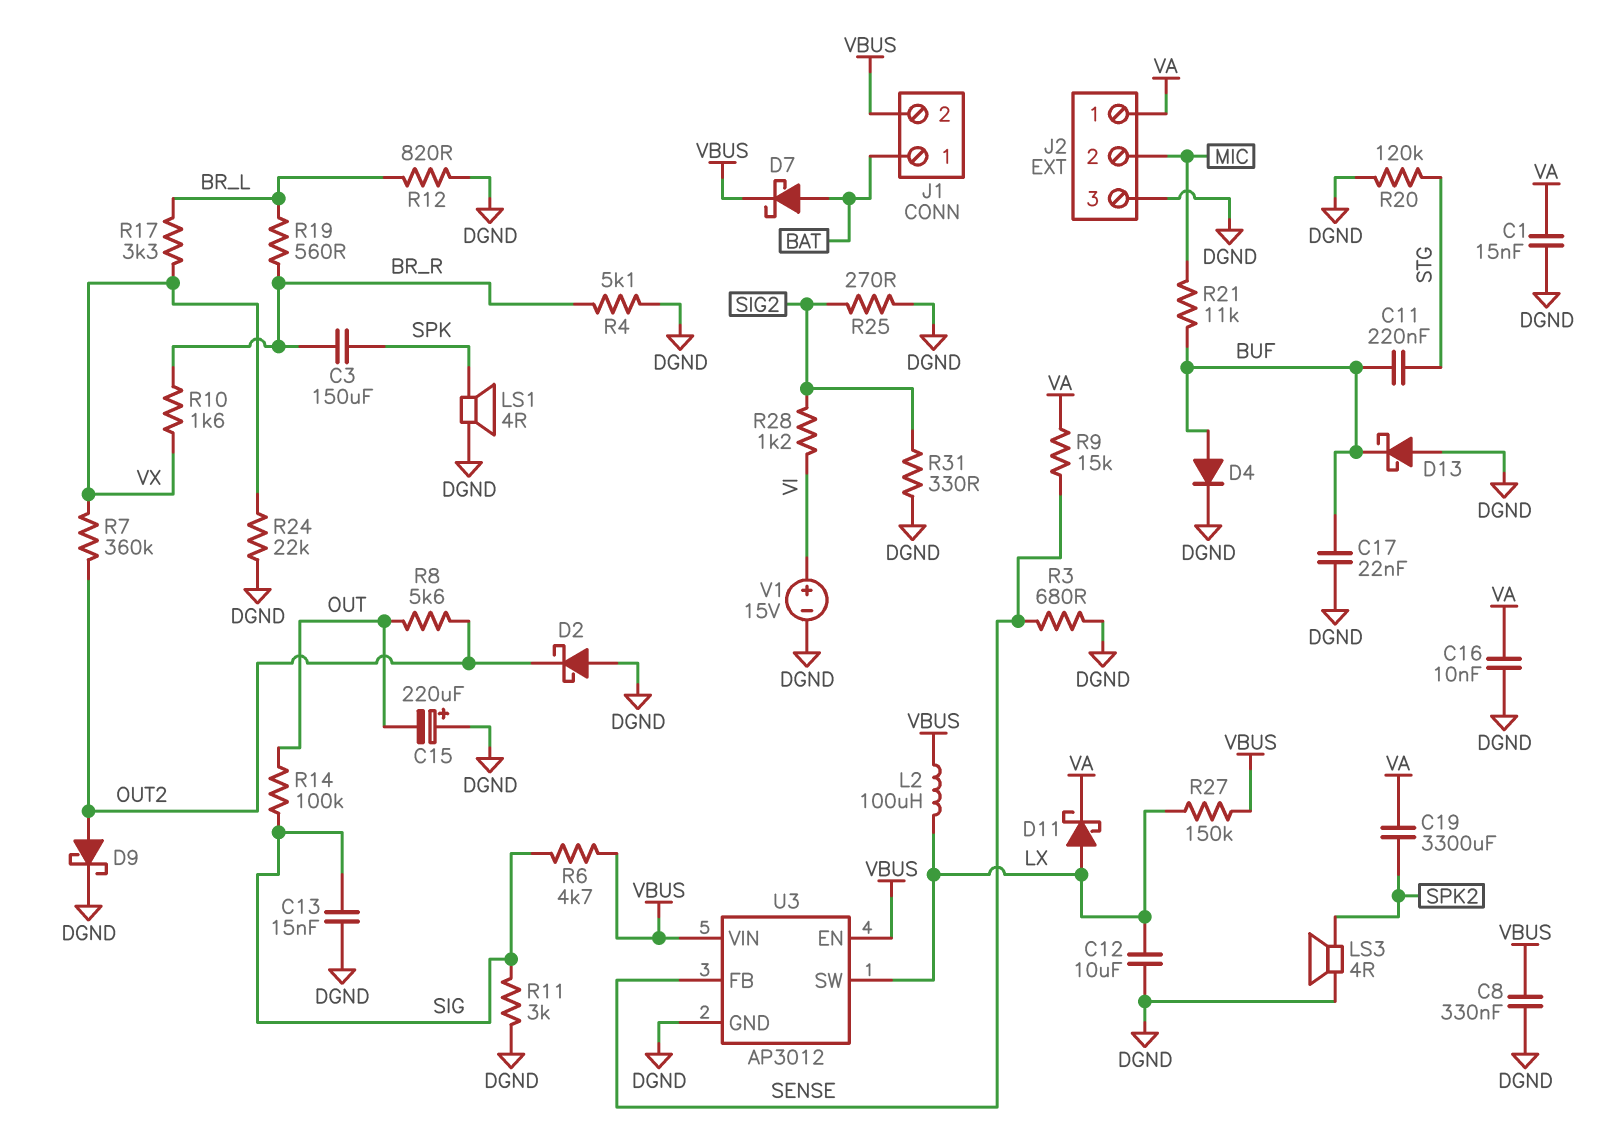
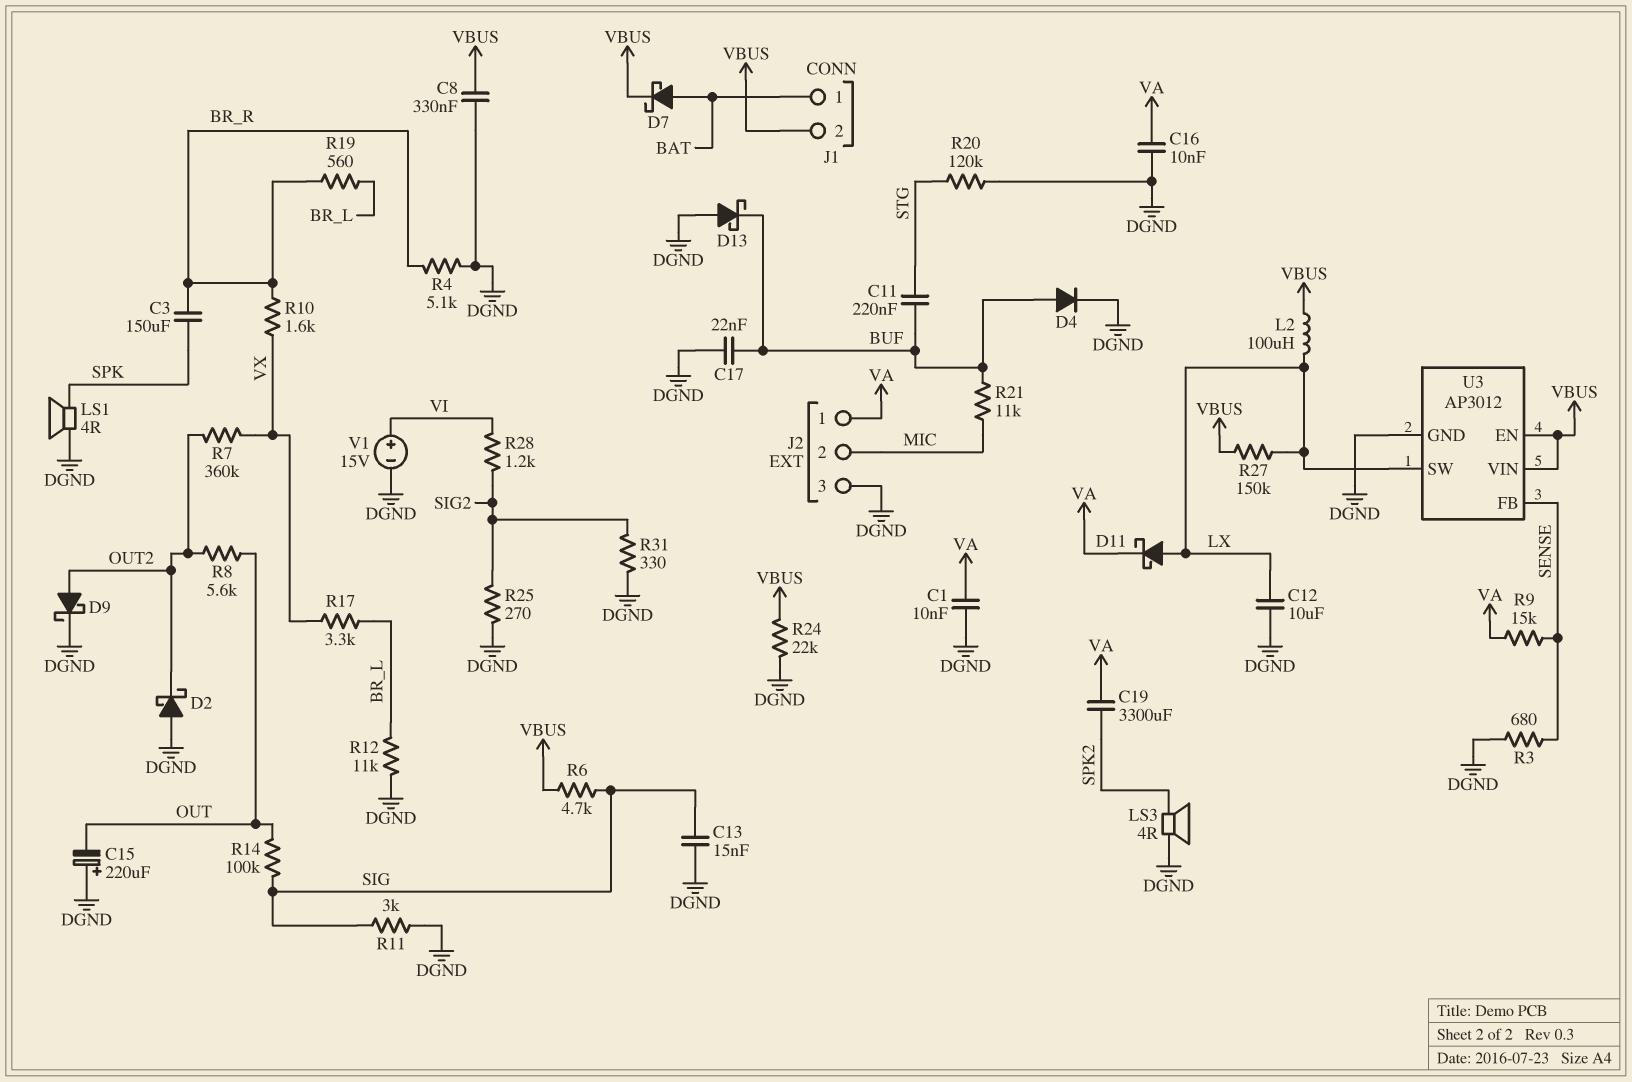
C1: 15nF (DGND, VA) -> 10nF (DGND, VA)
R12: 820 (BR_L, DGND) -> 11k (BR_L, DGND)
R24: 22k (DGND, VX) -> 22k (DGND, VBUS)

